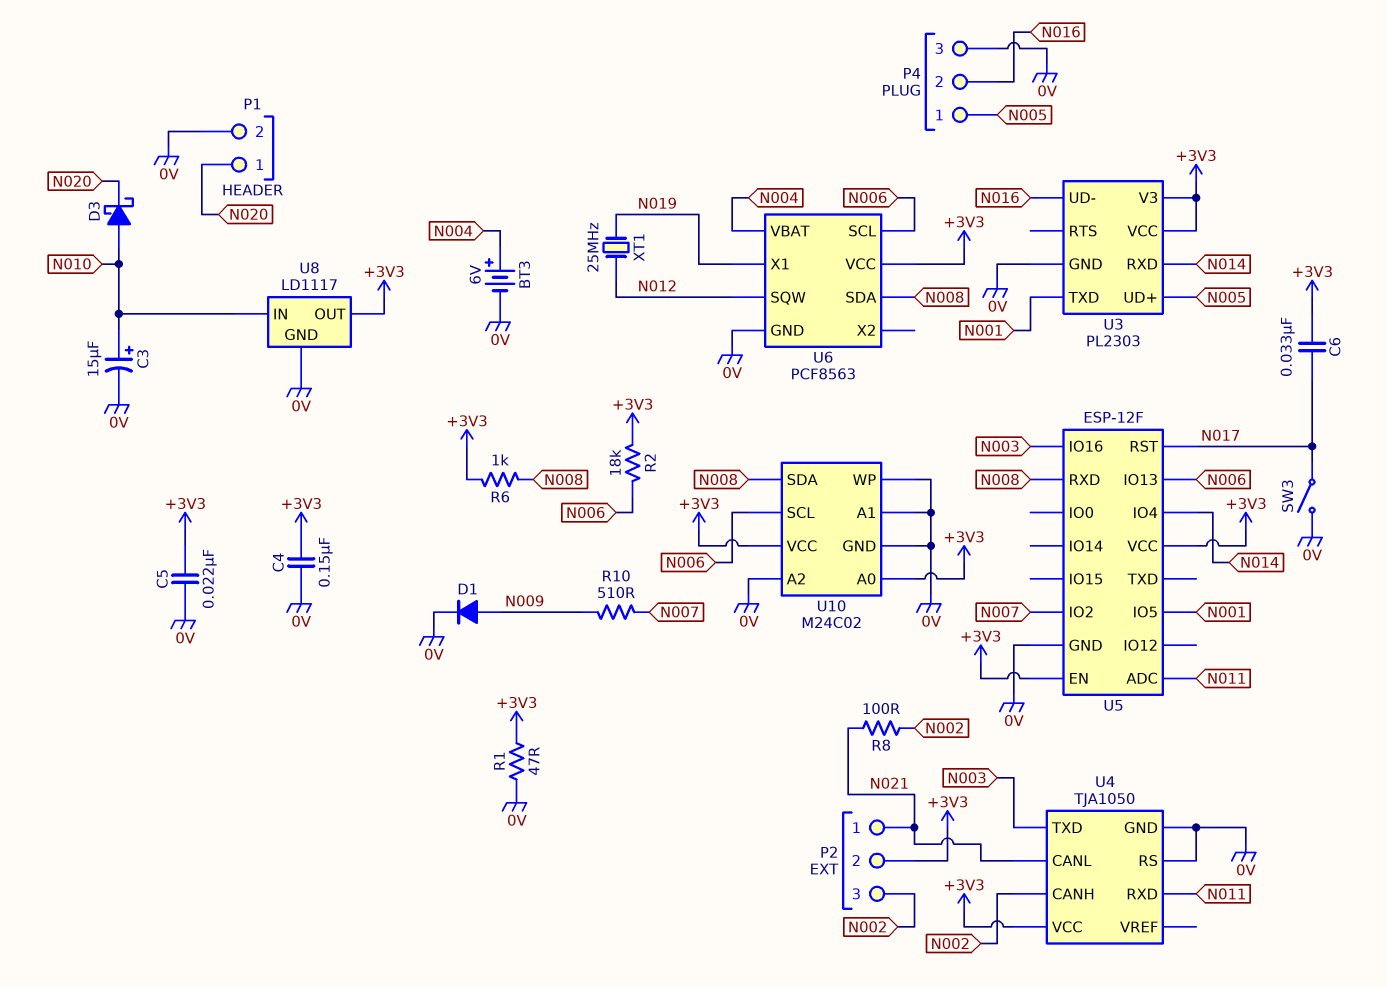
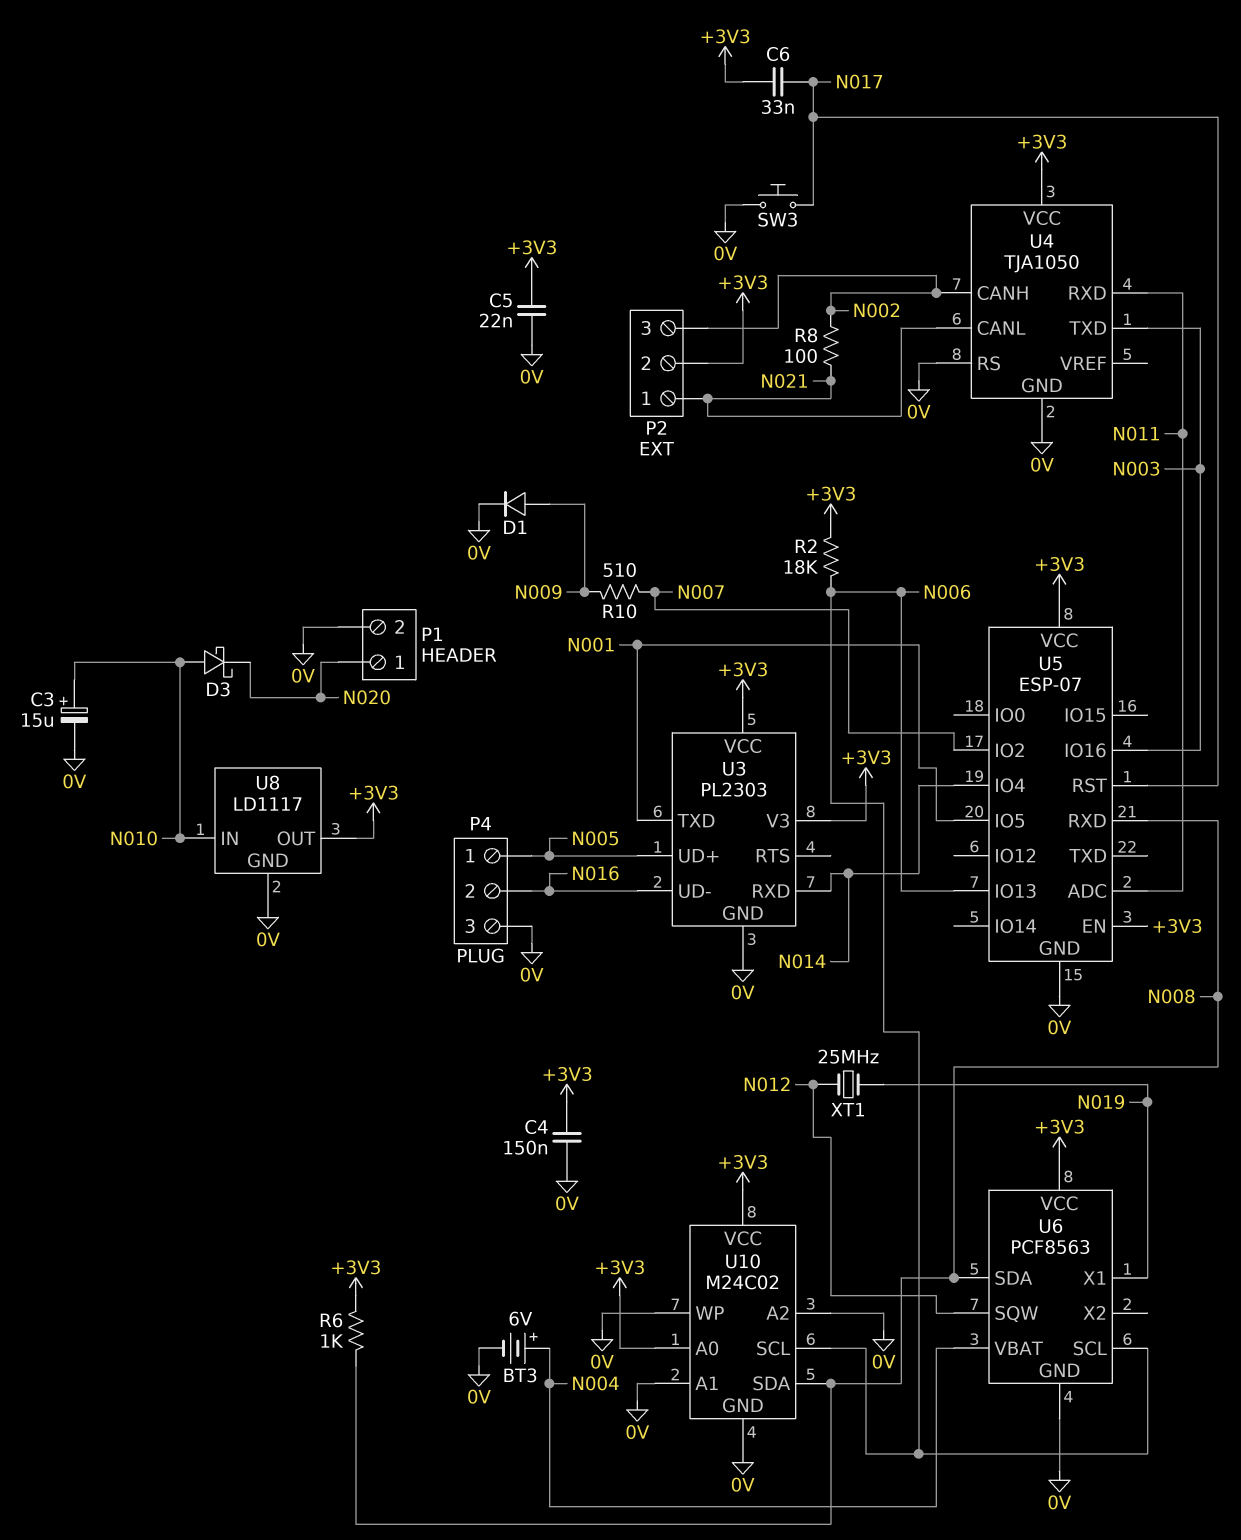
R1: 47 (+3V3, 0V) -> none
SW3: switch (0V, N017) -> button (0V, N017)
U5: ESP-12F -> ESP-07

